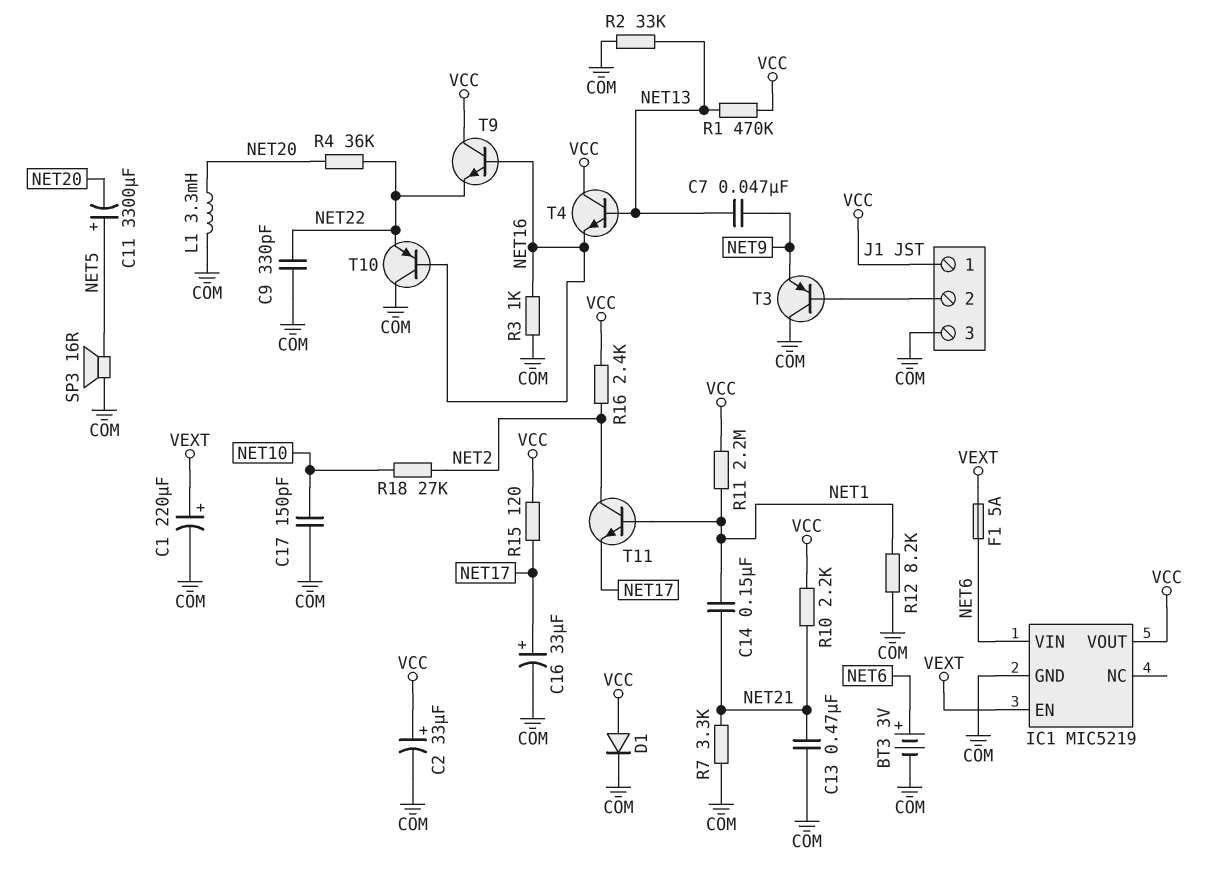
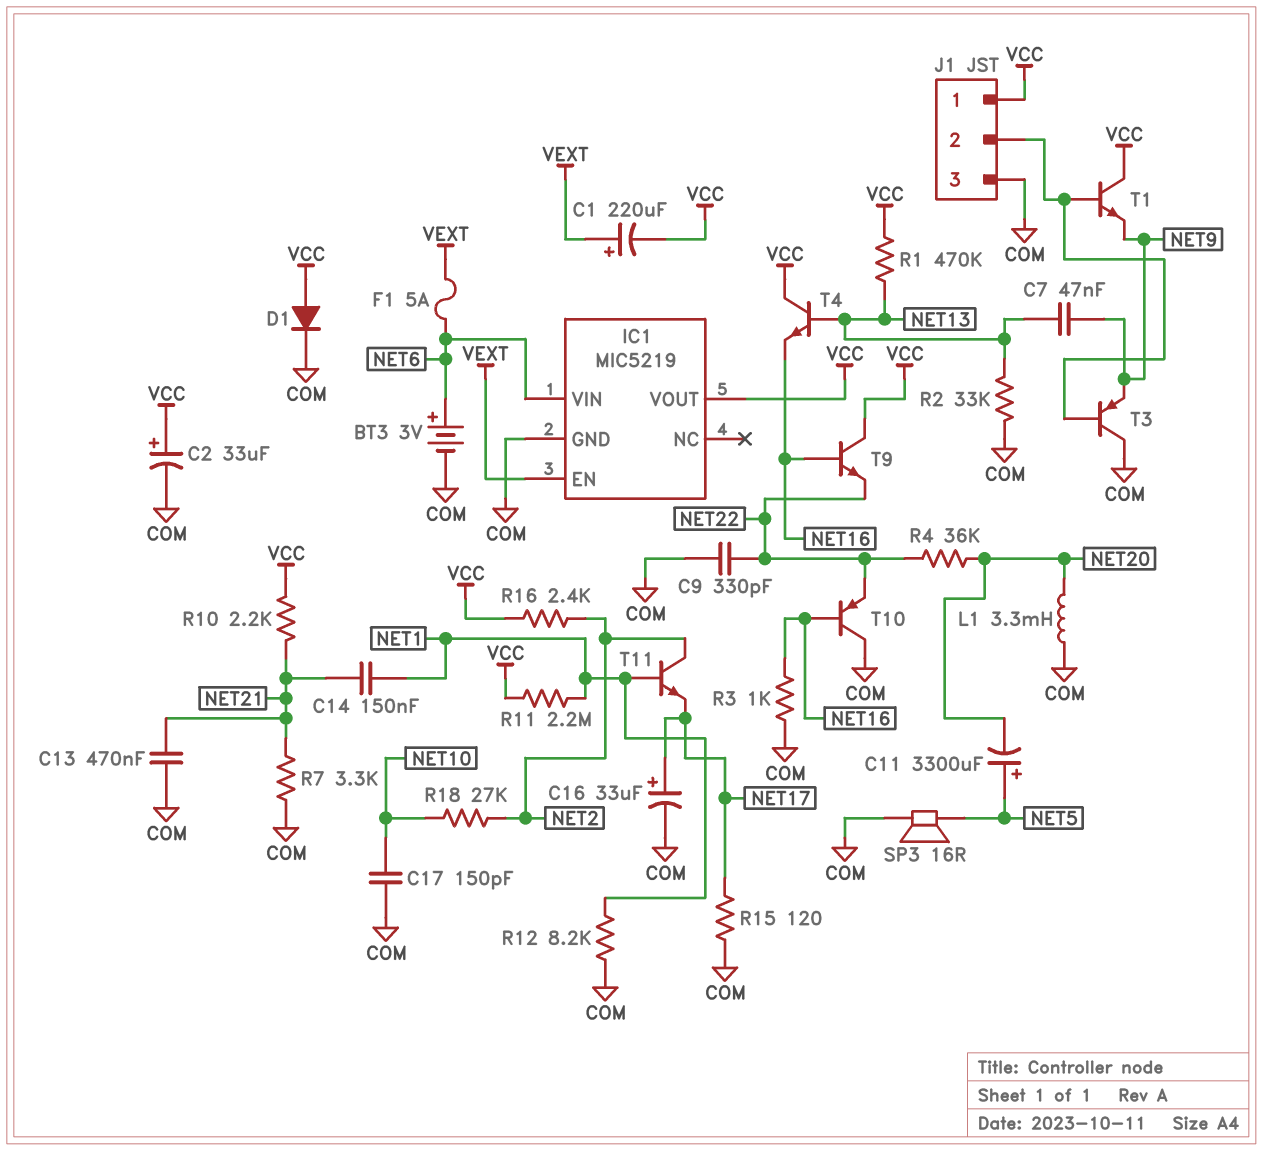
C1: 220uF (plus VEXT, minus COM) -> 220uF (plus VEXT, minus VCC)
R15: 120 (NET17, VCC) -> 120 (COM, NET17)
T1: none -> NPN (B J1/2, C VCC, E NET9)

